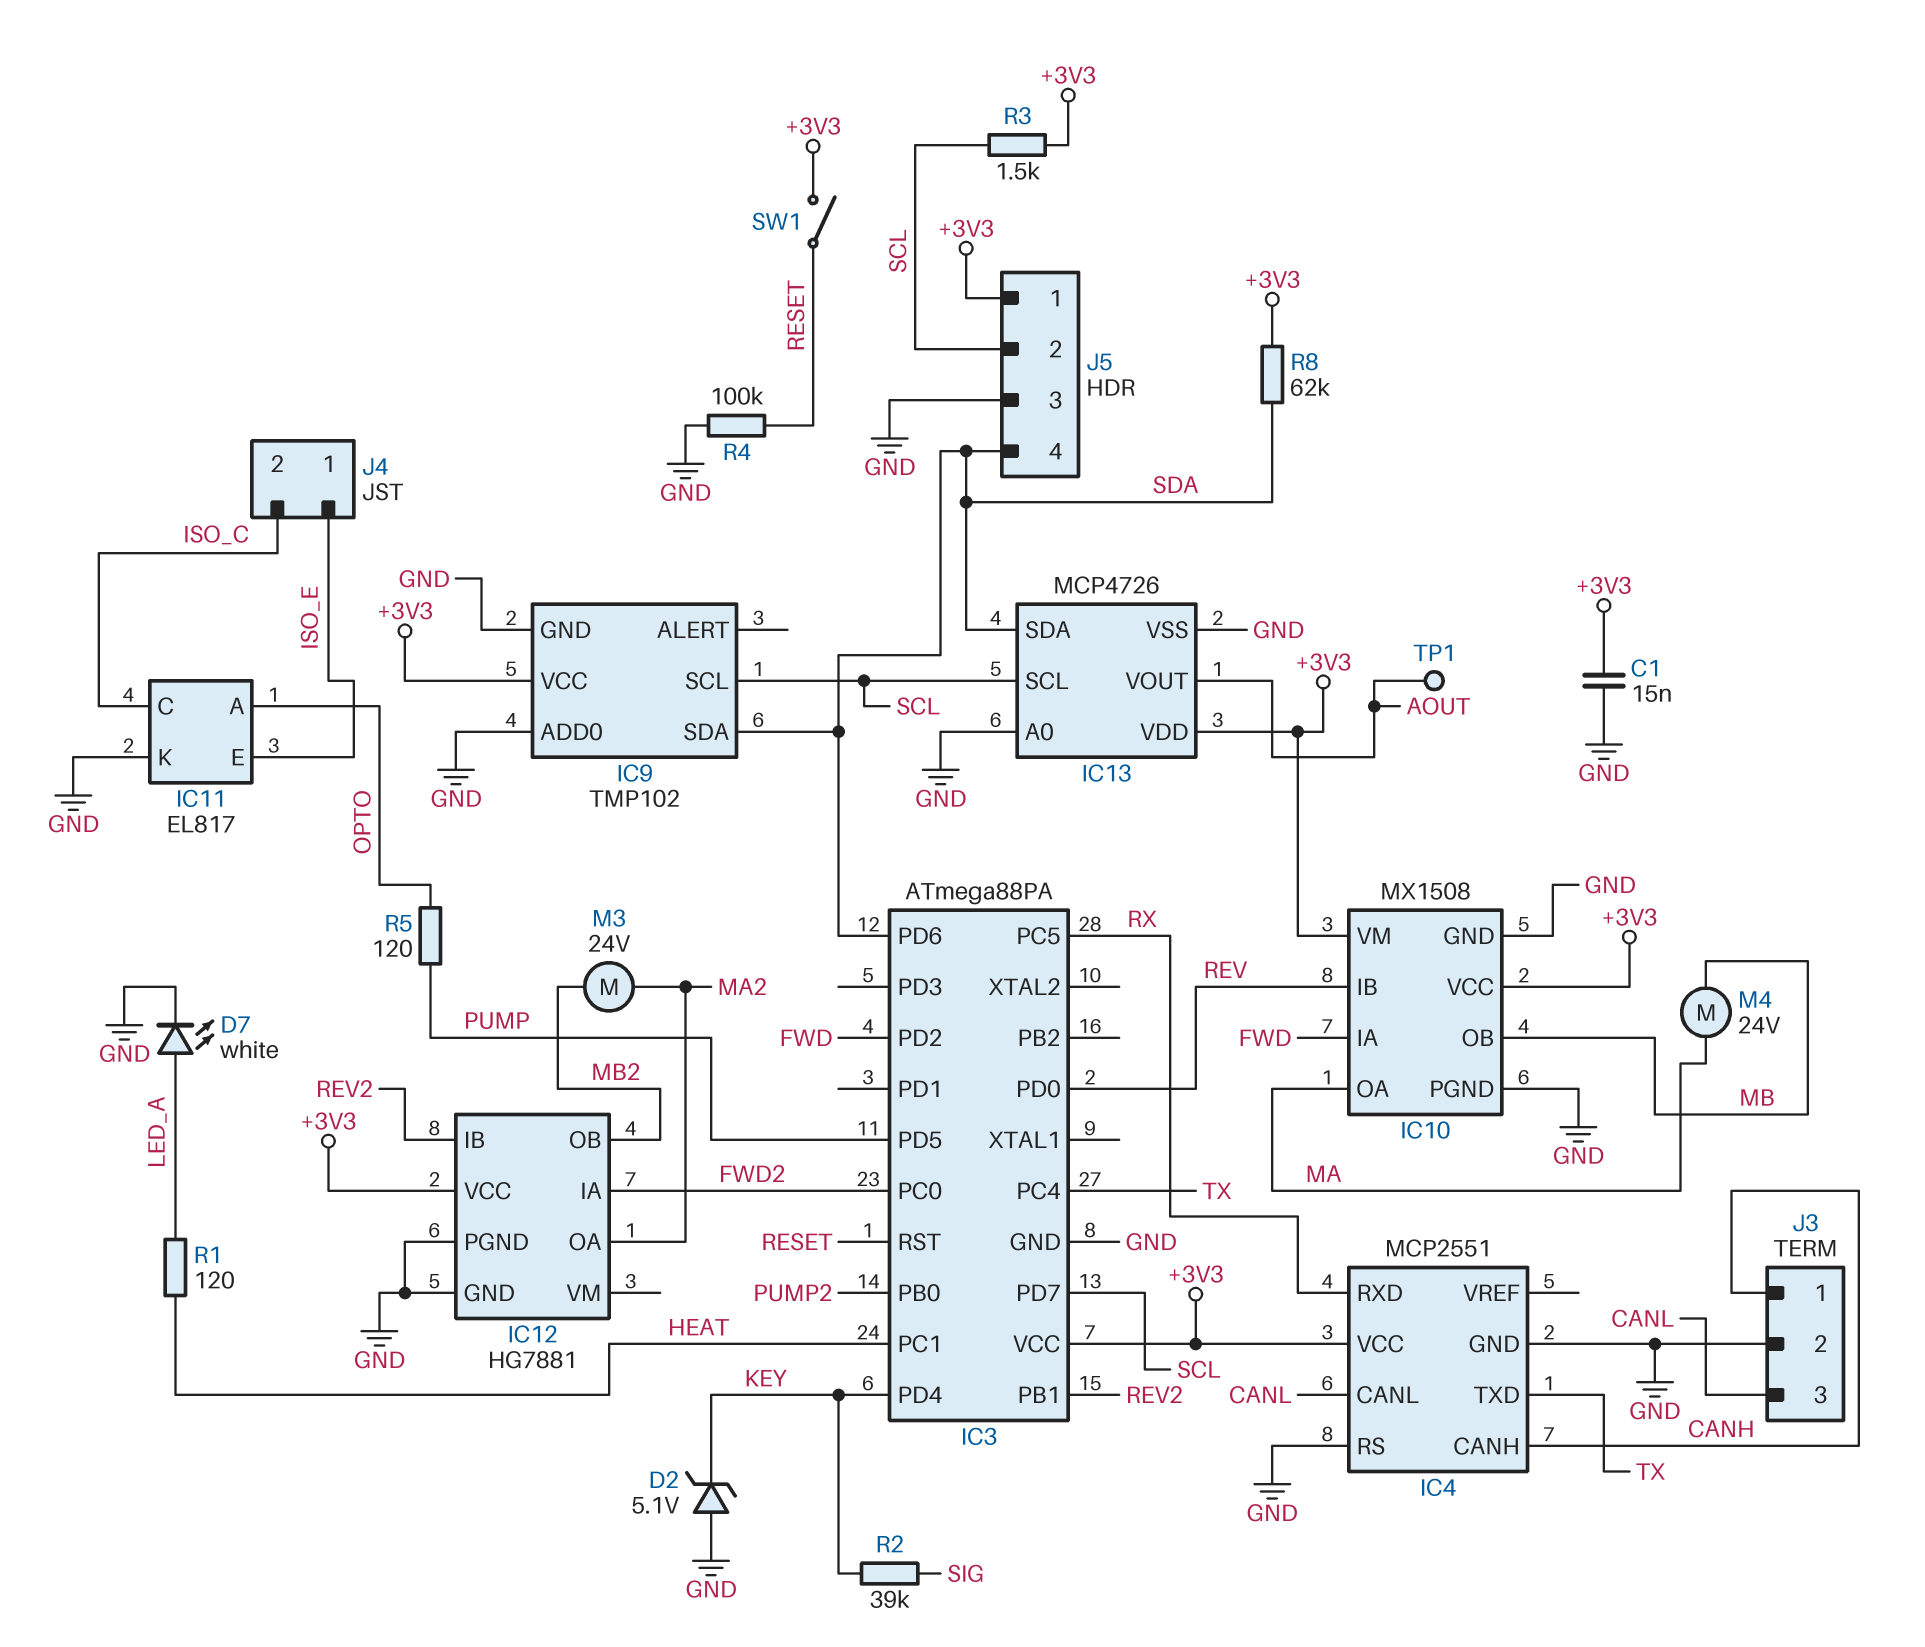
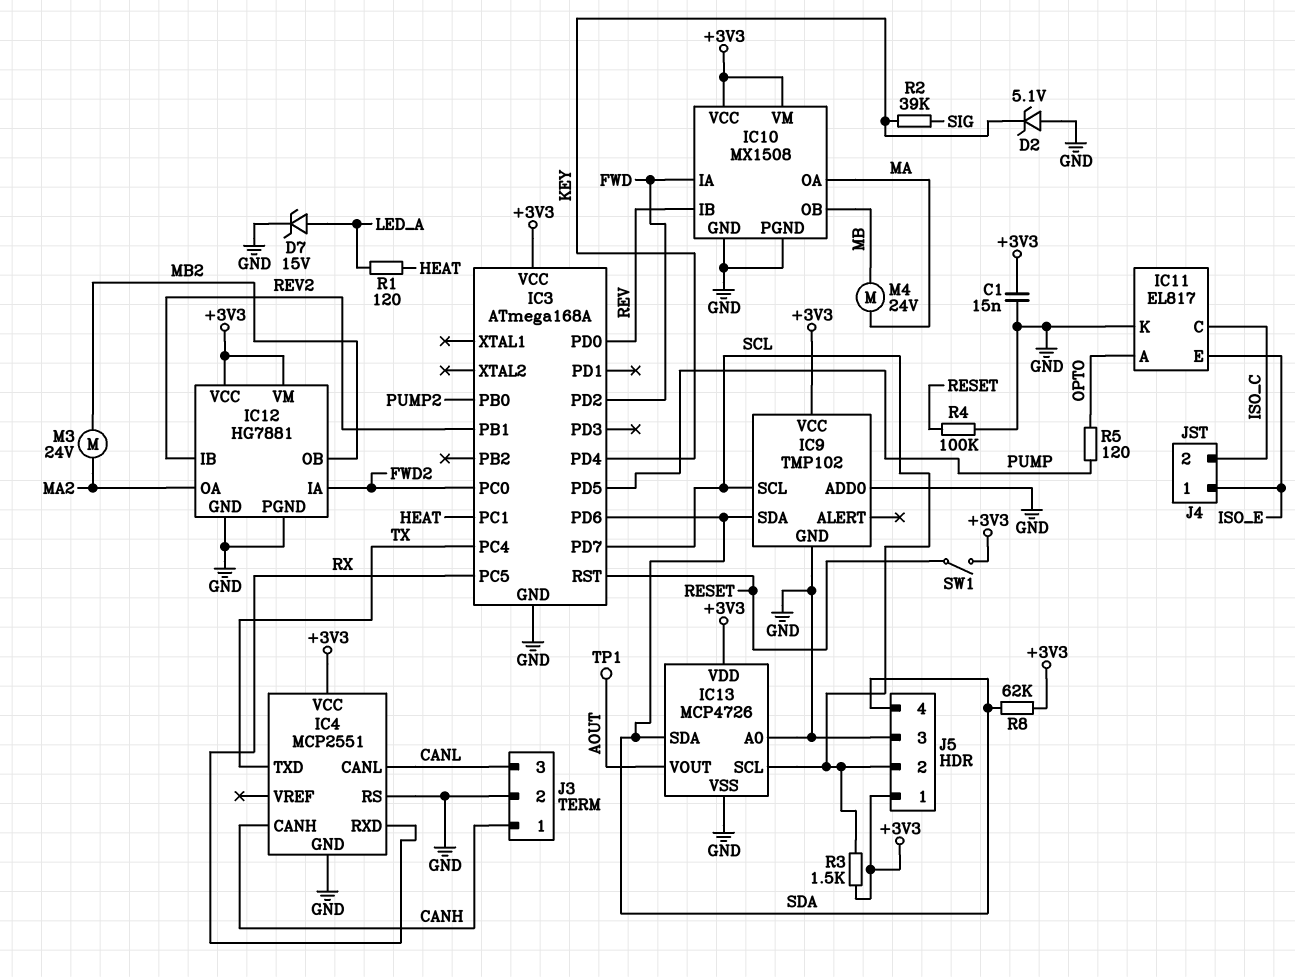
D7: LED white (A LED_A, K GND) -> zener 15V (A LED_A, K GND)
IC3: ATmega88PA -> ATmega168A
IC12 pin VM: none -> +3V3

